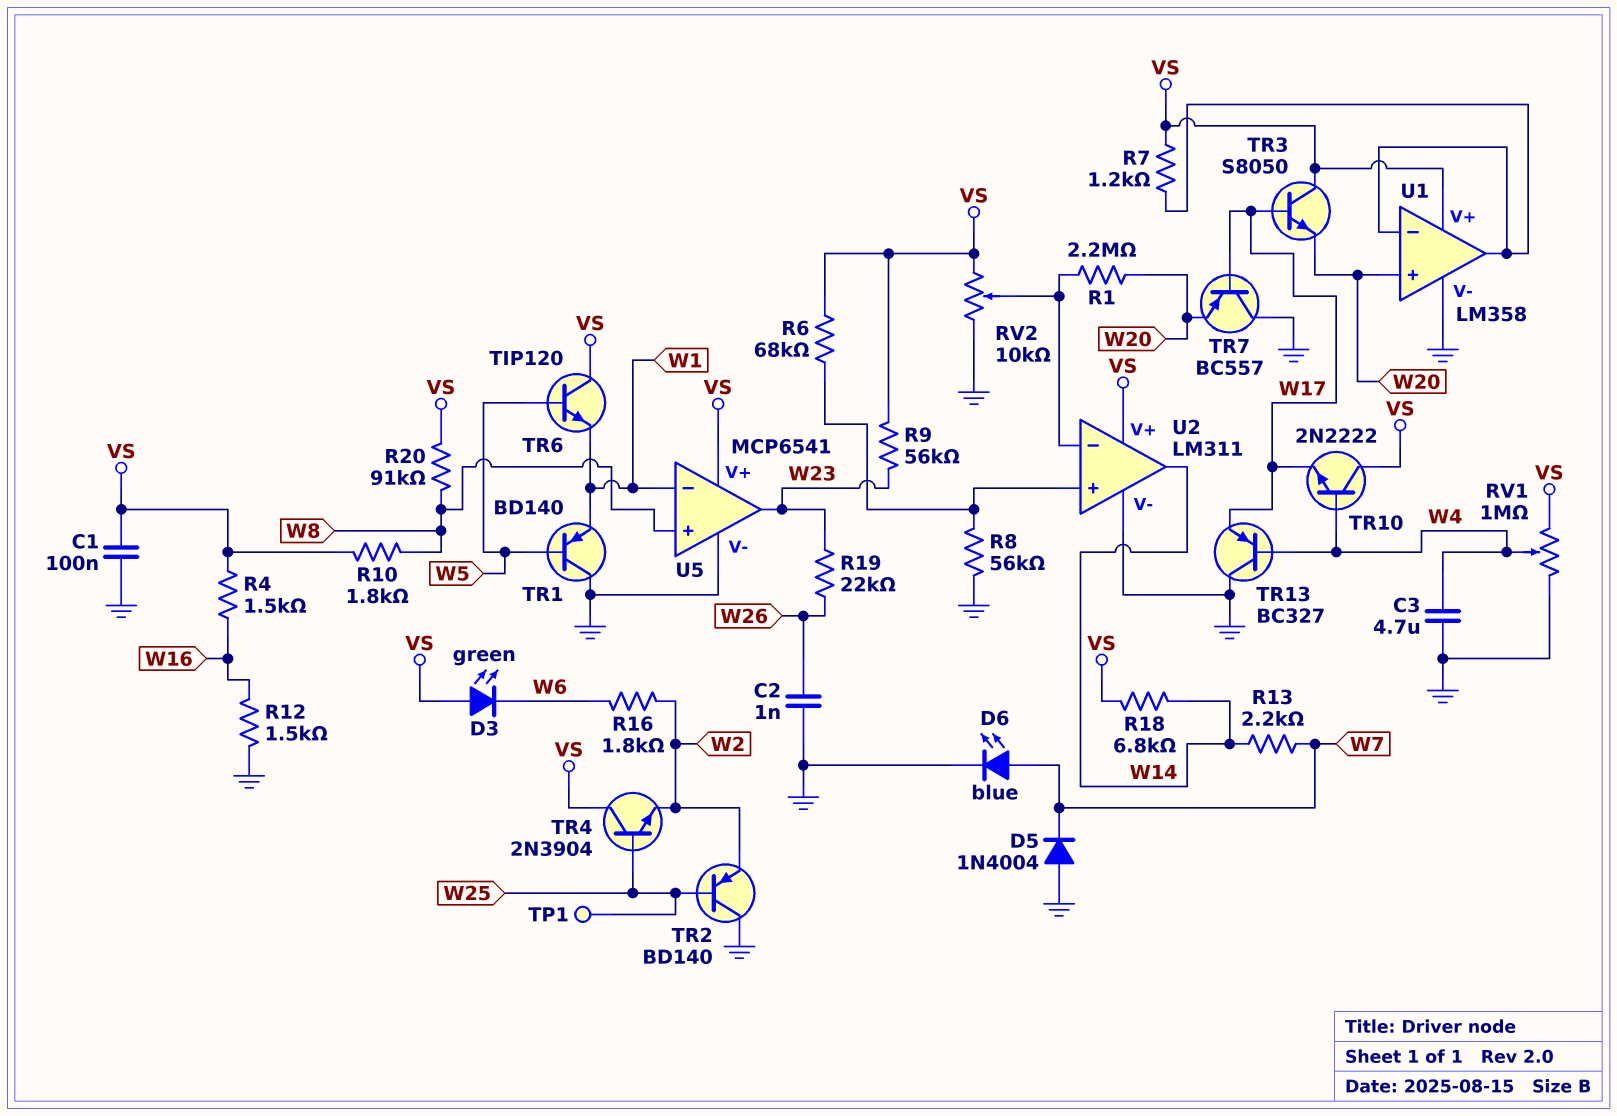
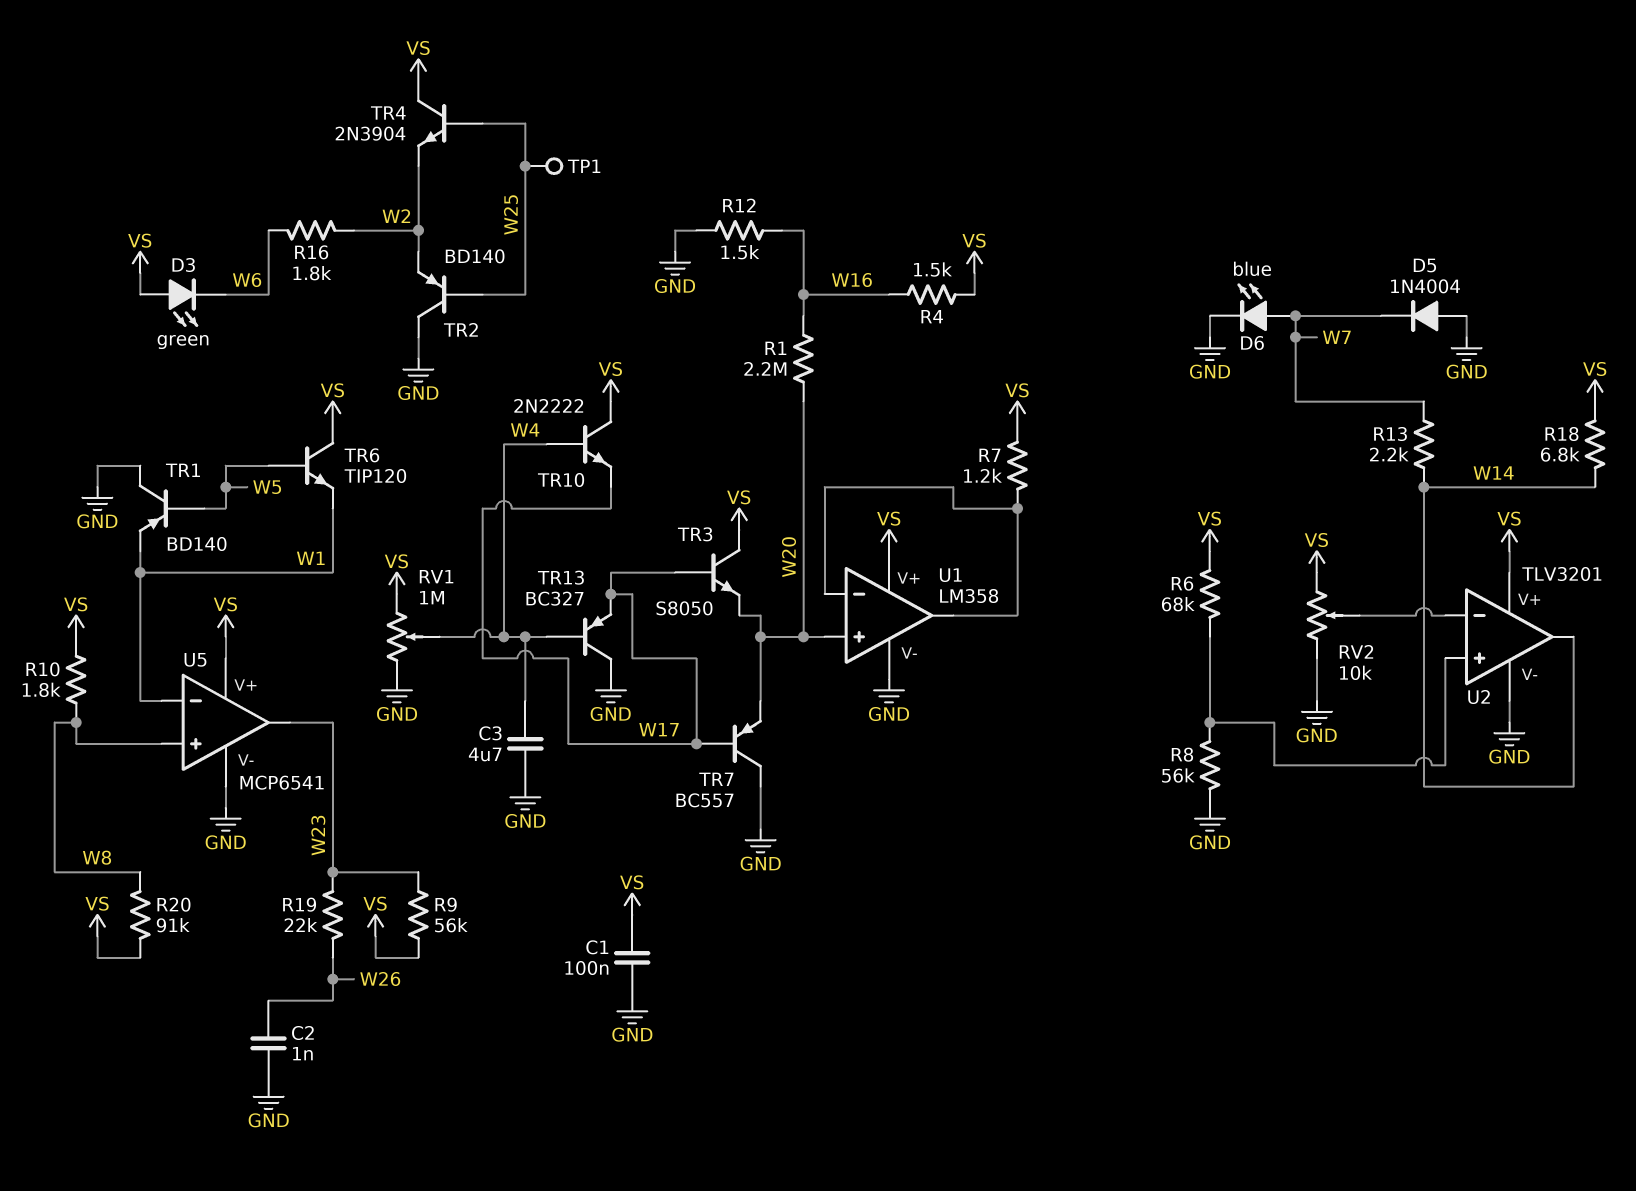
R1: 2.2M (U2/in-, W20) -> 2.2M (W16, W20)
U2: LM311 -> TLV3201

